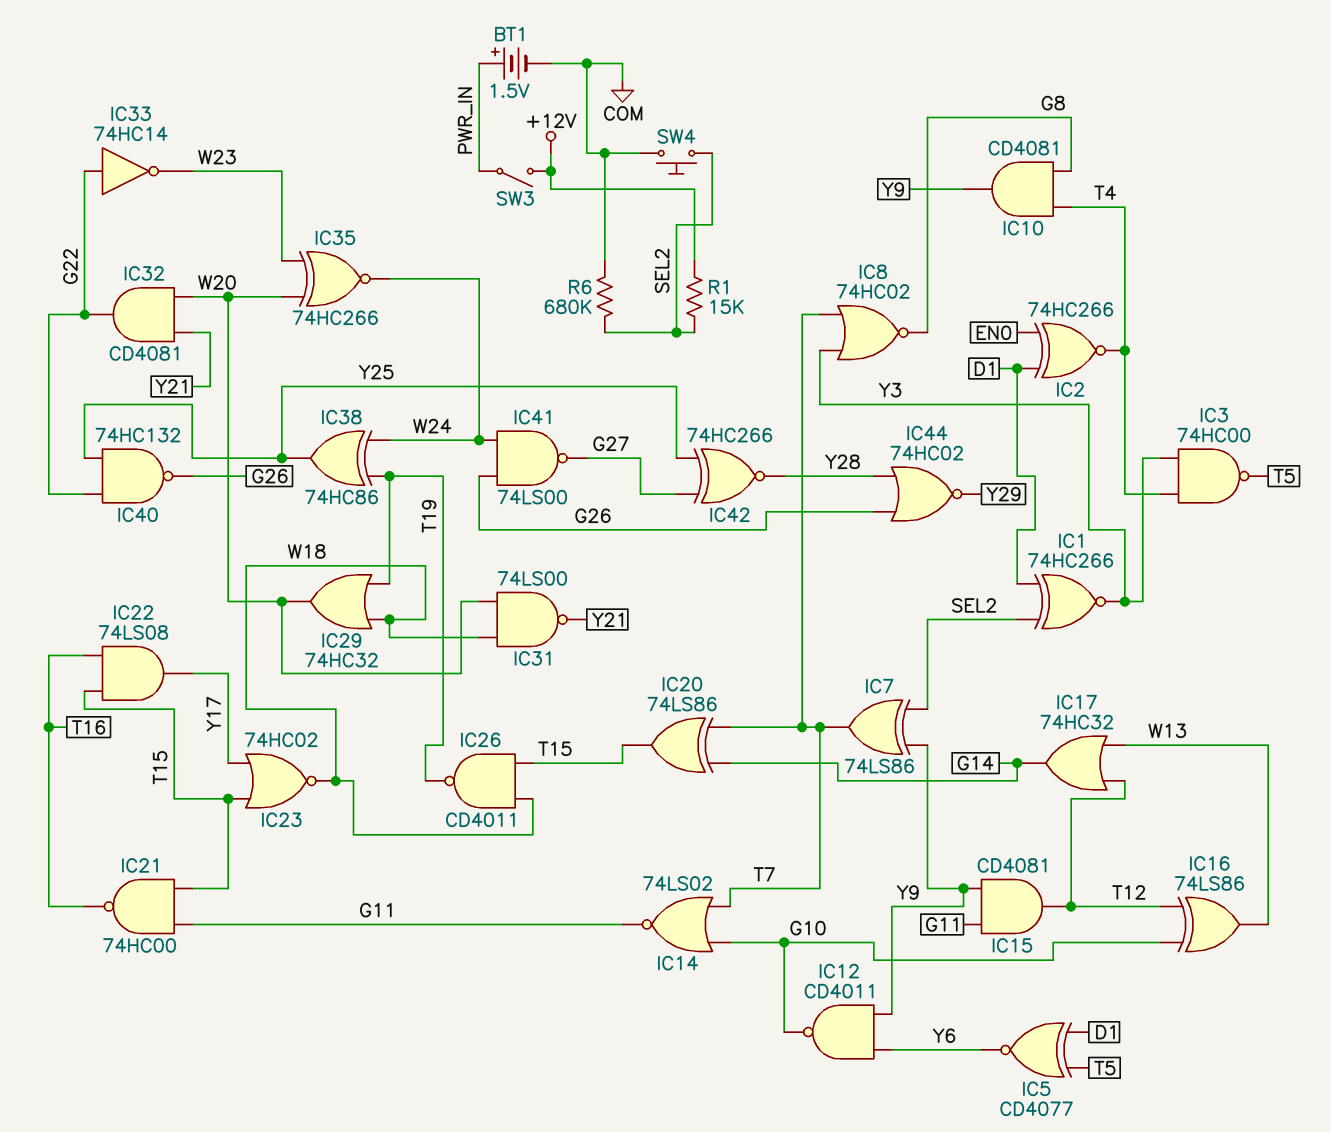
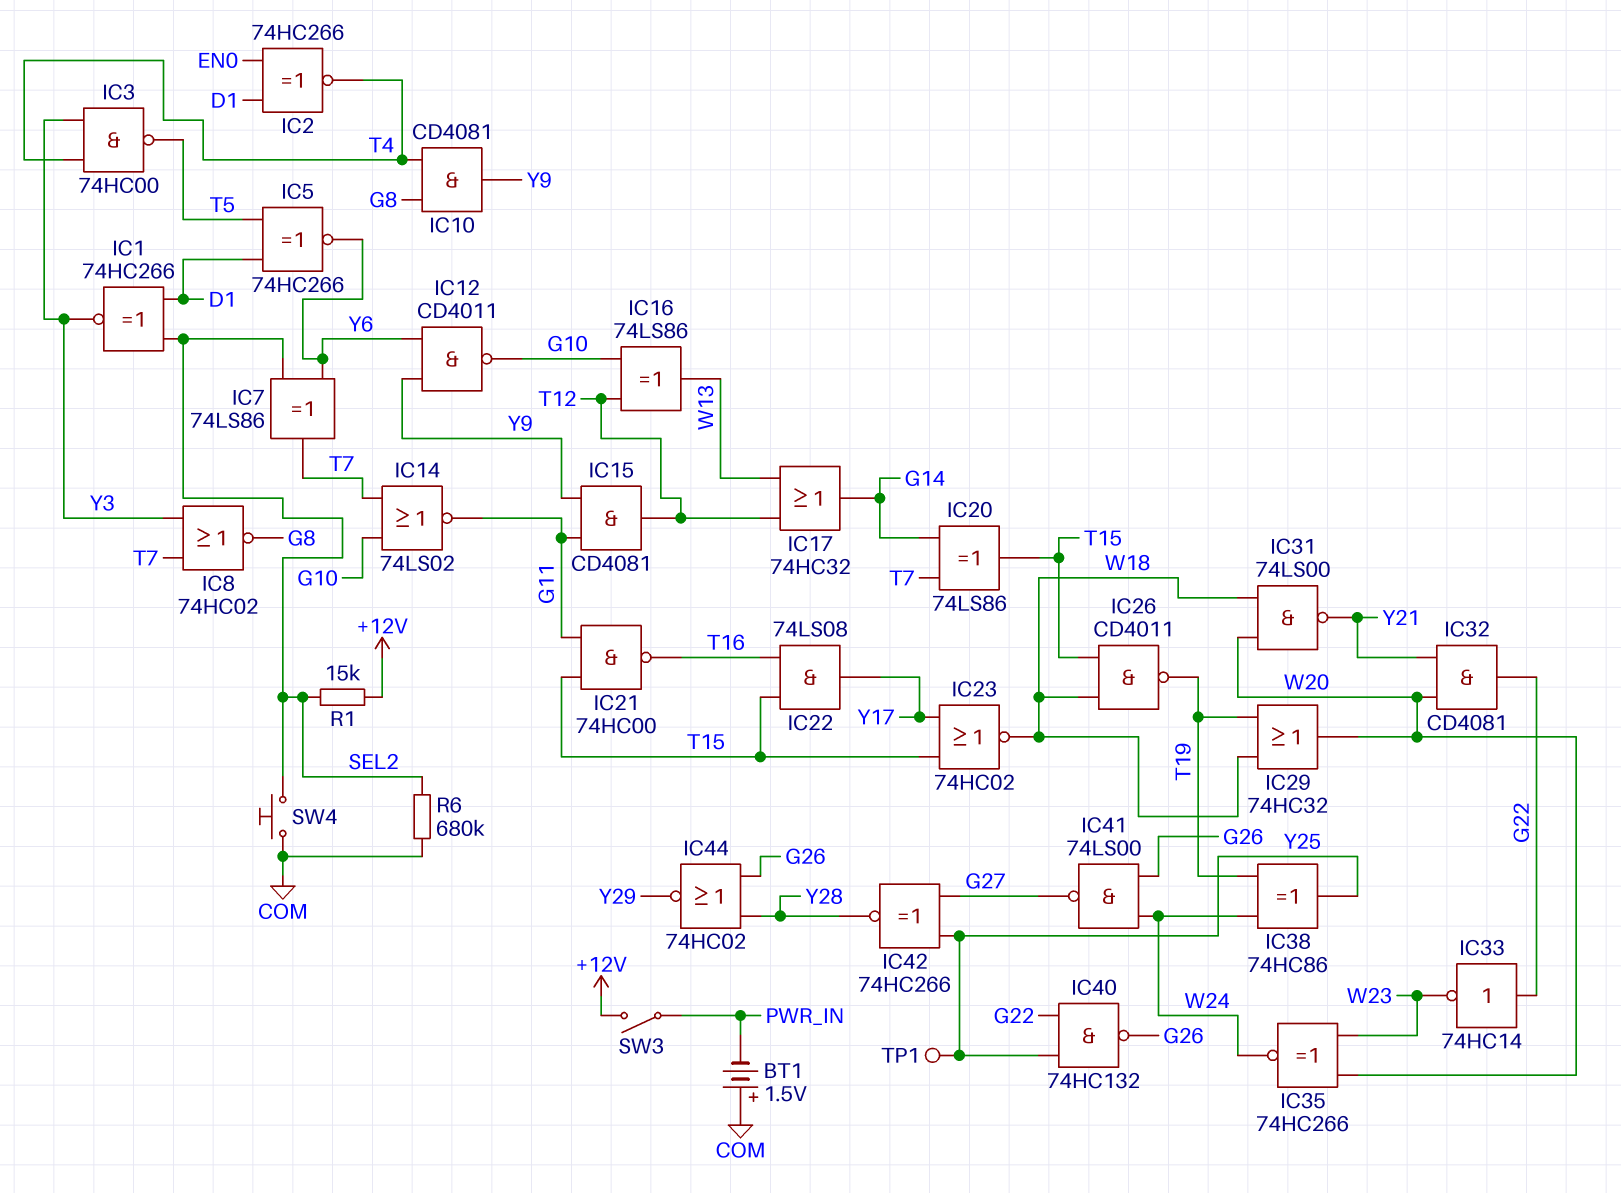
BT1: 1.5V (plus PWR_IN, minus COM) -> 1.5V (plus COM, minus PWR_IN)
IC5: XNOR CD4077 (in D1, in T5, out Y6) -> XNOR 74HC266 (in D1, in T5, out Y6)
IC7: XOR 74LS86 (in SEL2, in Y9, out T7) -> XOR 74LS86 (in SEL2, in Y6, out T7)
TP1: none -> test point (Y25)

